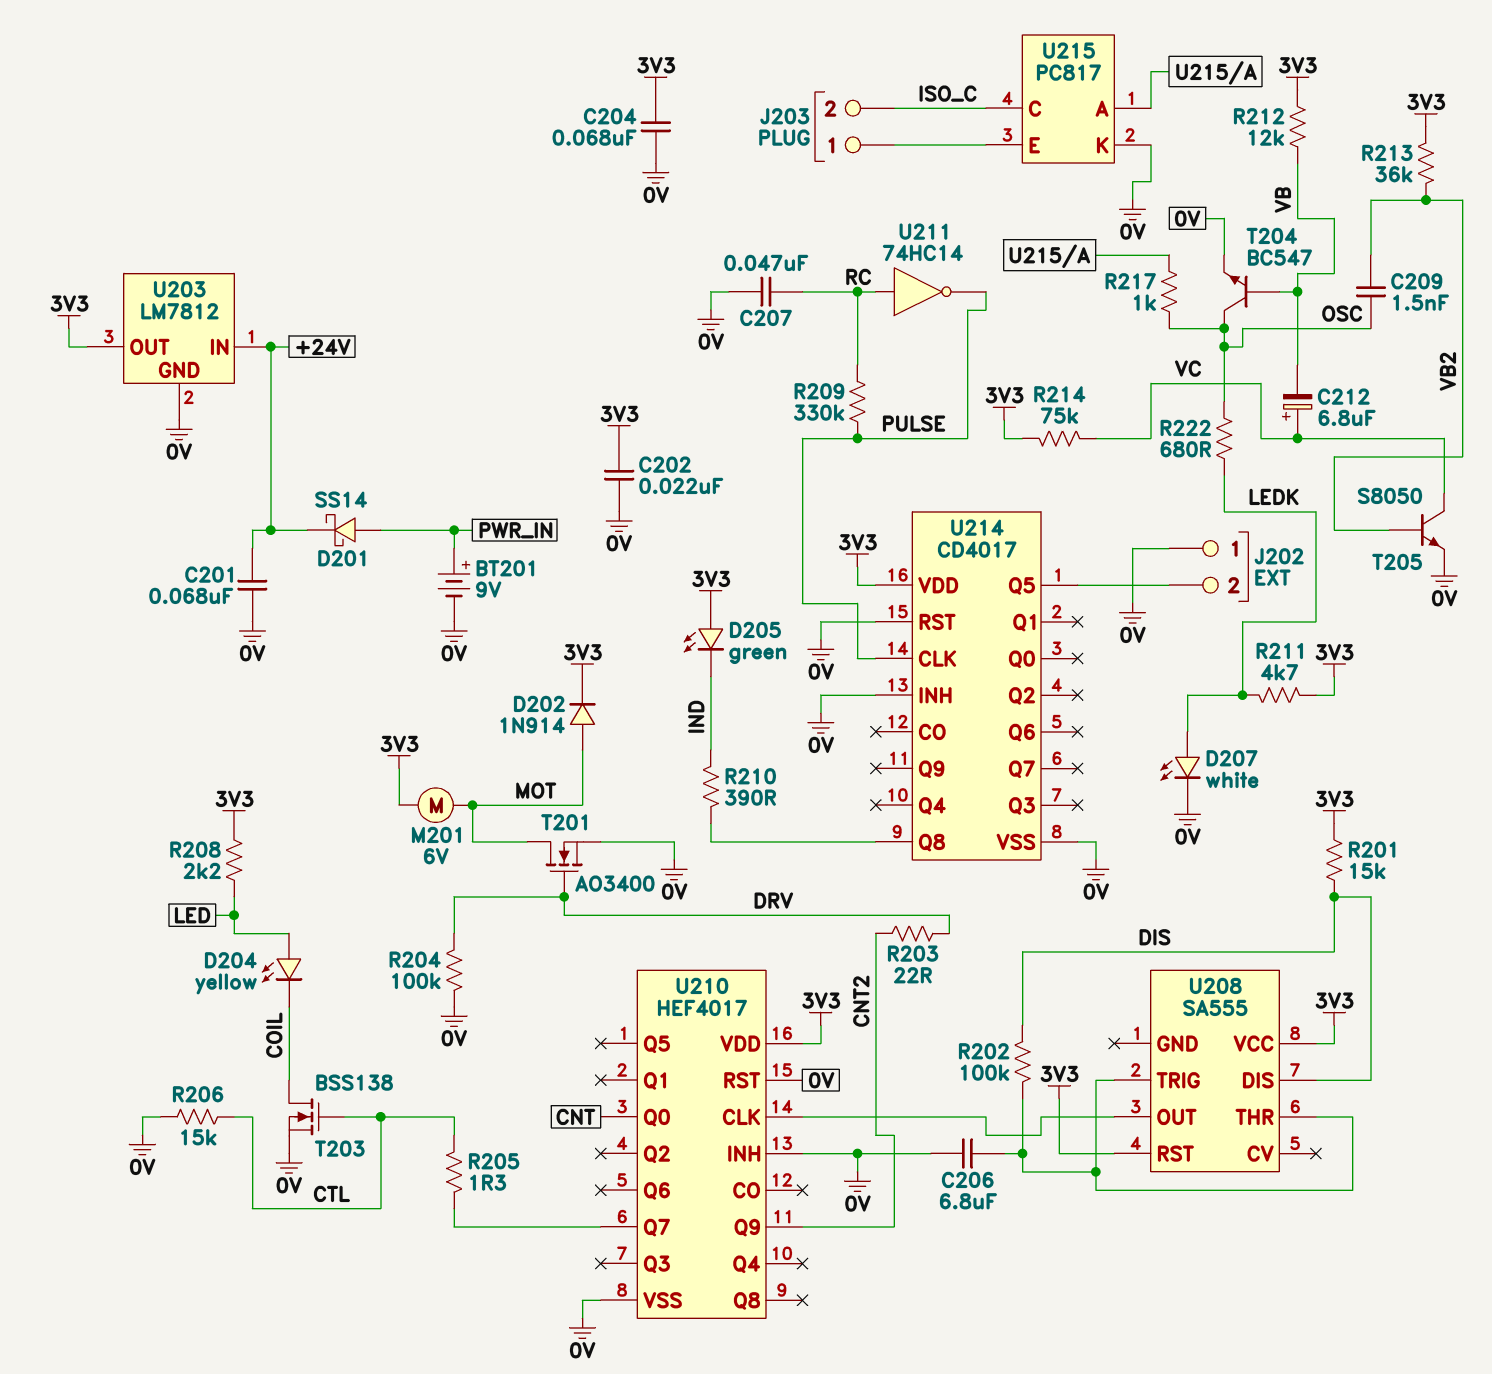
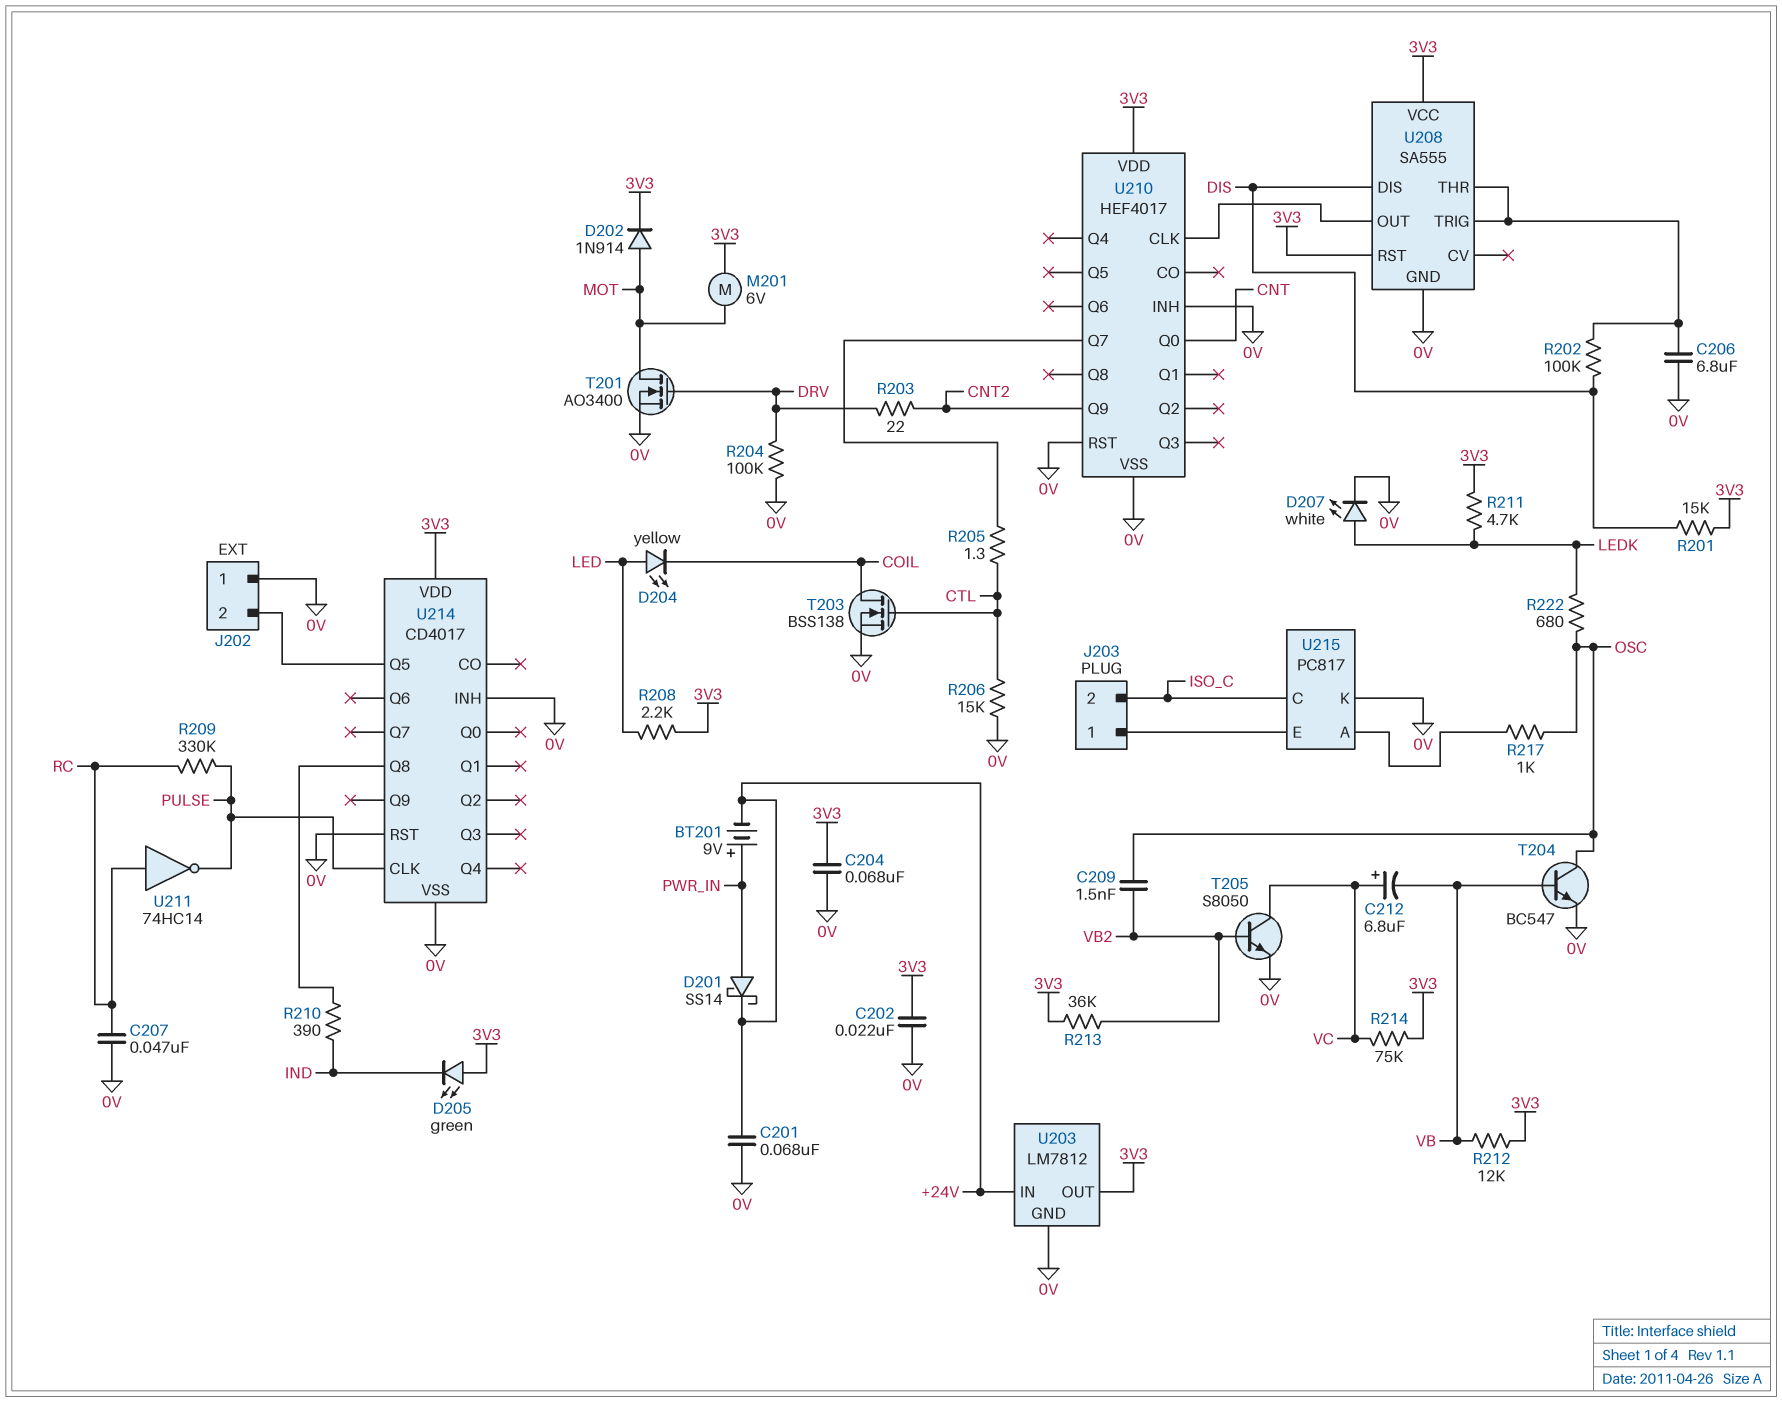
BT201: 9V (plus PWR_IN, minus 0V) -> 9V (plus PWR_IN, minus +24V)
U208 pin GND: none -> 0V

